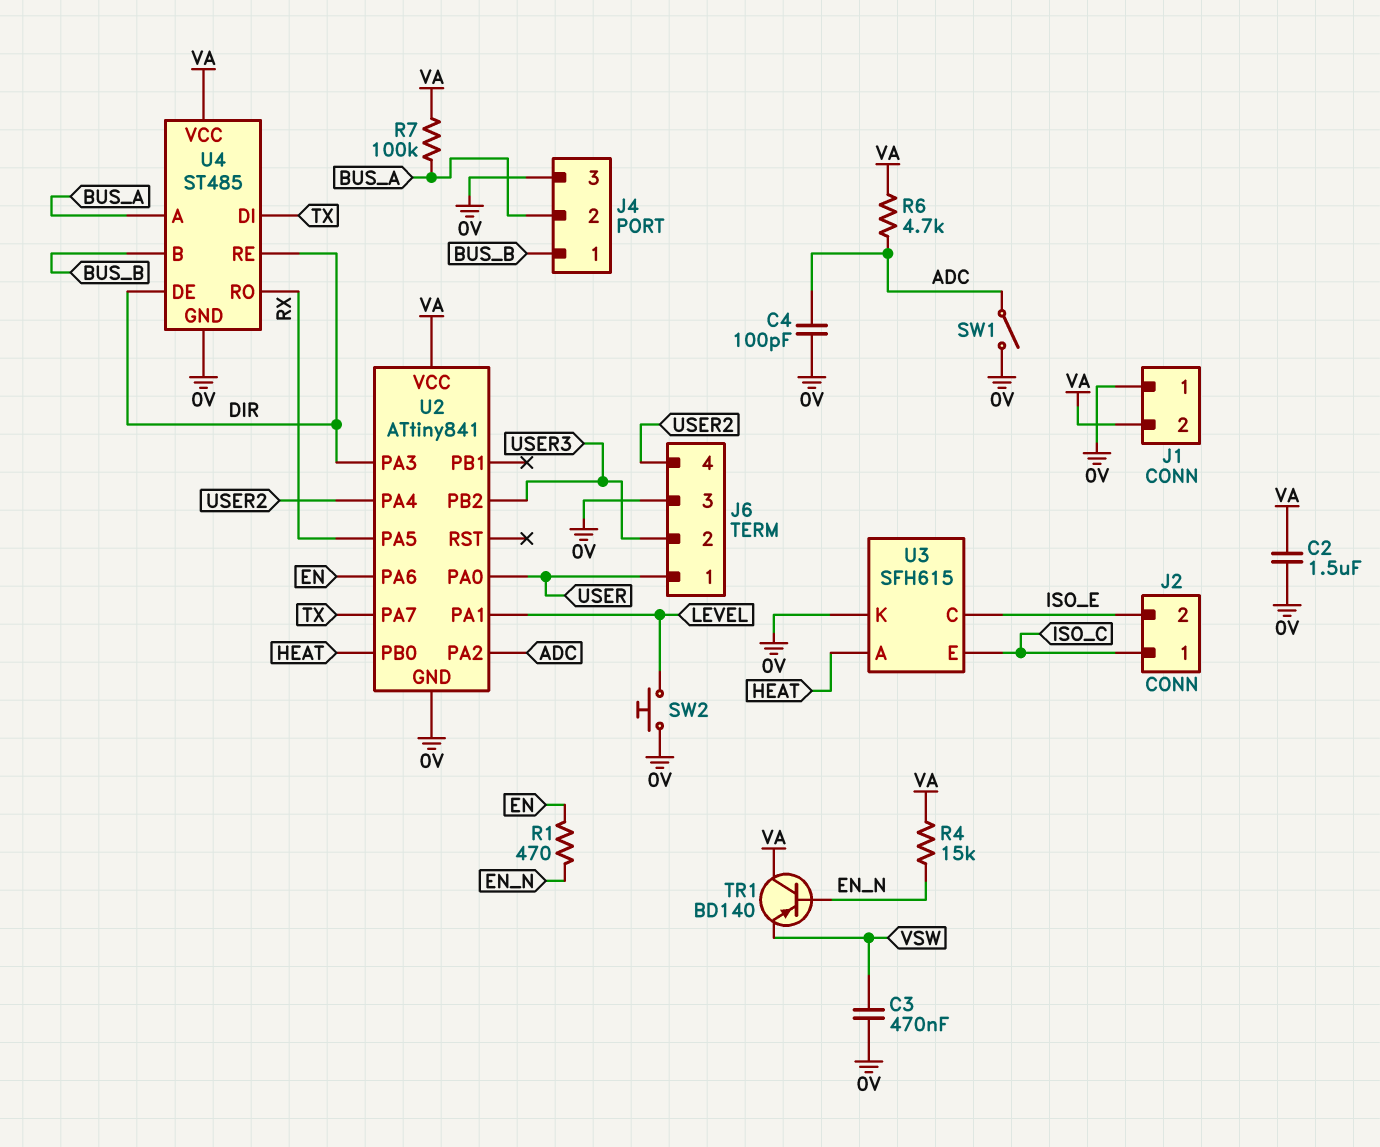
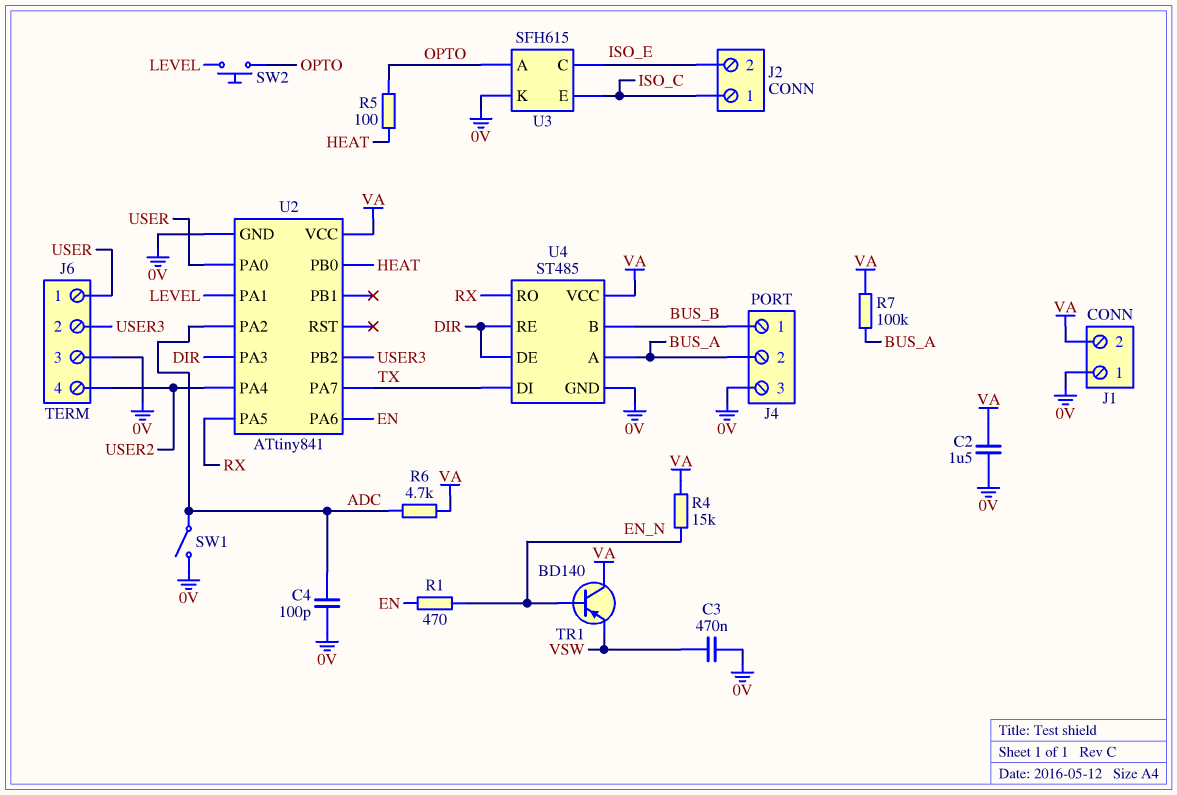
R5: none -> 100 (HEAT, OPTO)
SW2: button (0V, LEVEL) -> button (LEVEL, OPTO)
U3 pin A: HEAT -> OPTO

